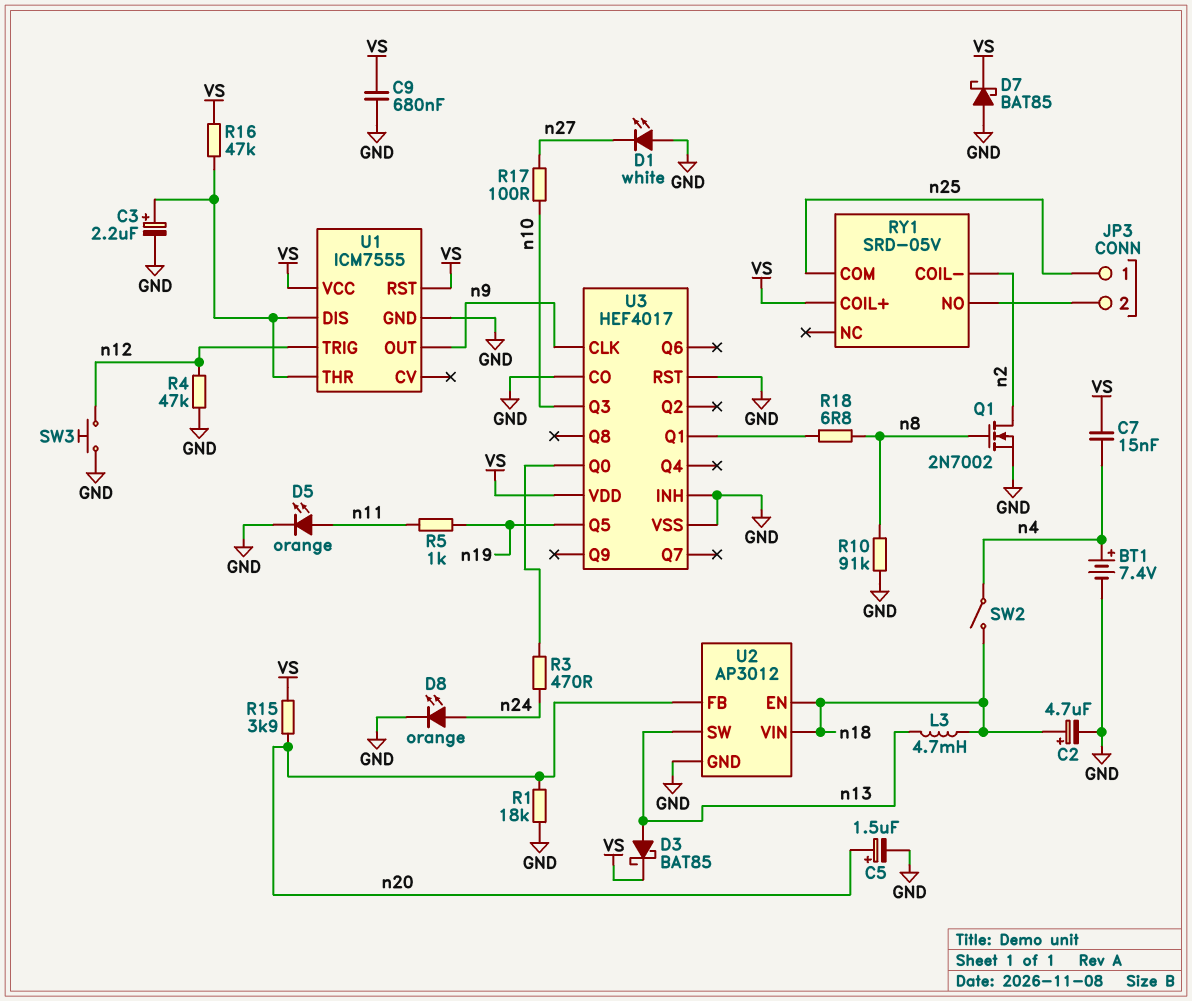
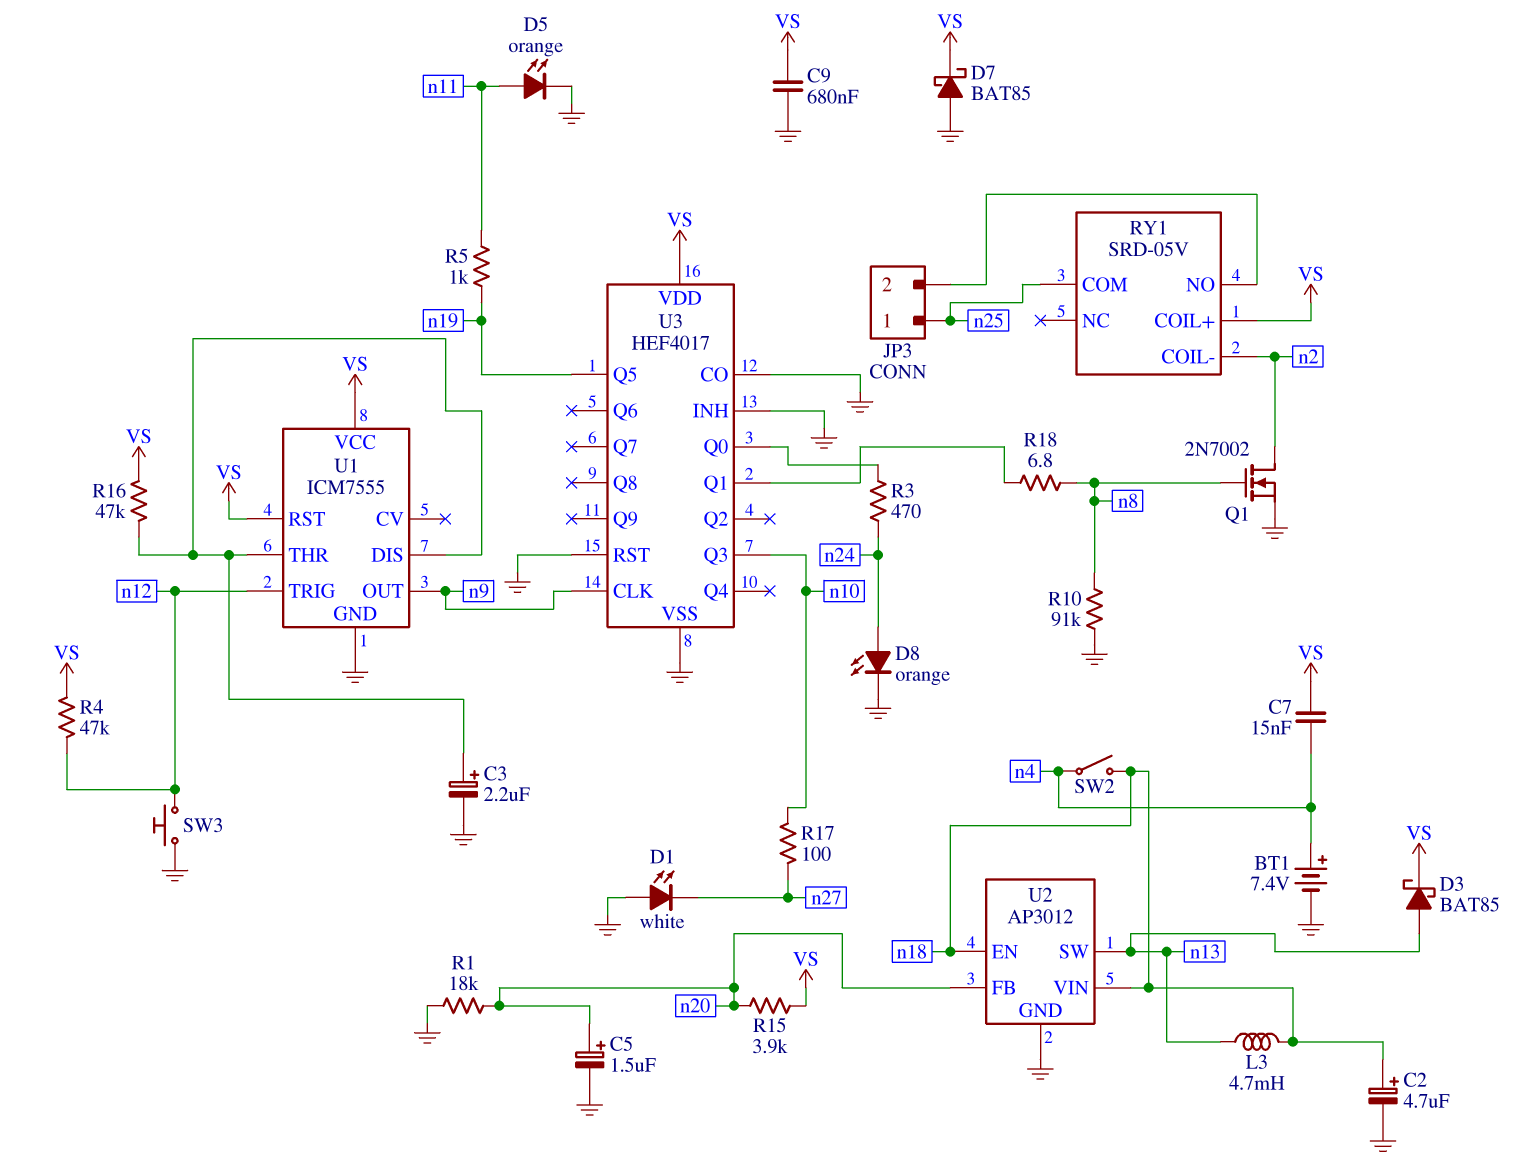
R4: 47k (GND, n12) -> 47k (VS, n12)

